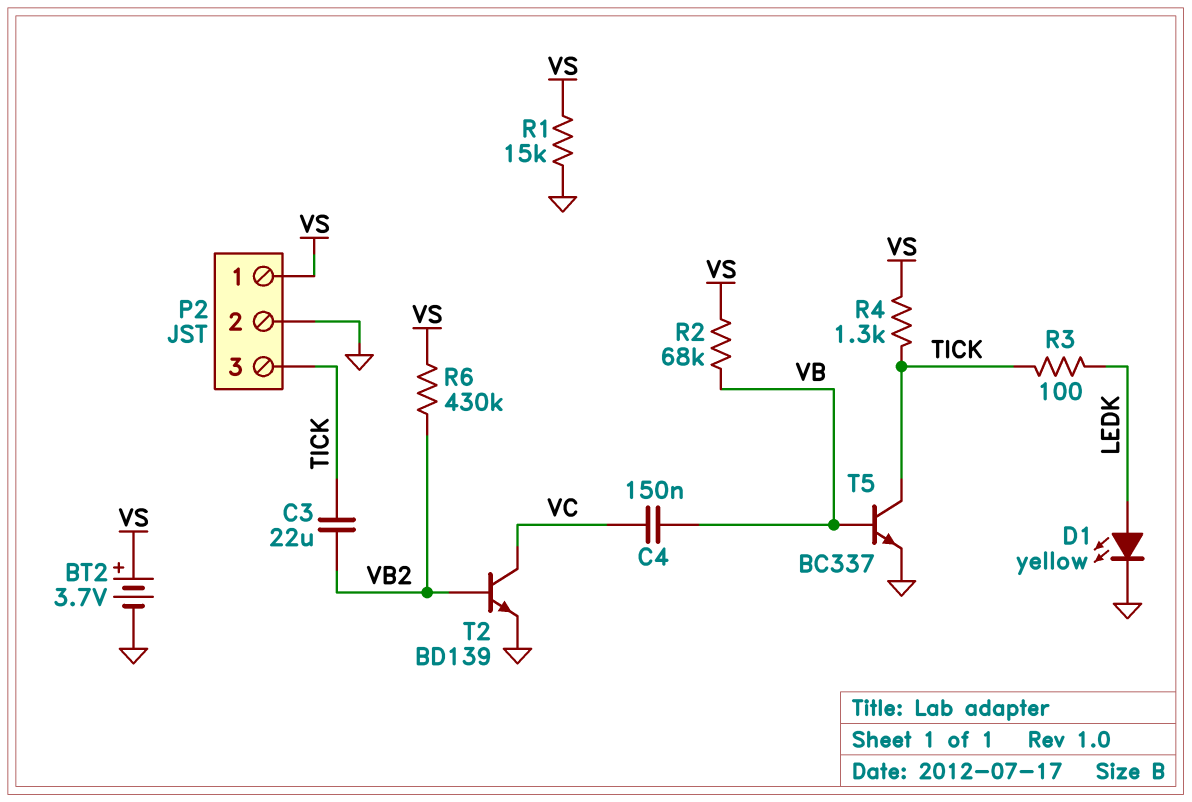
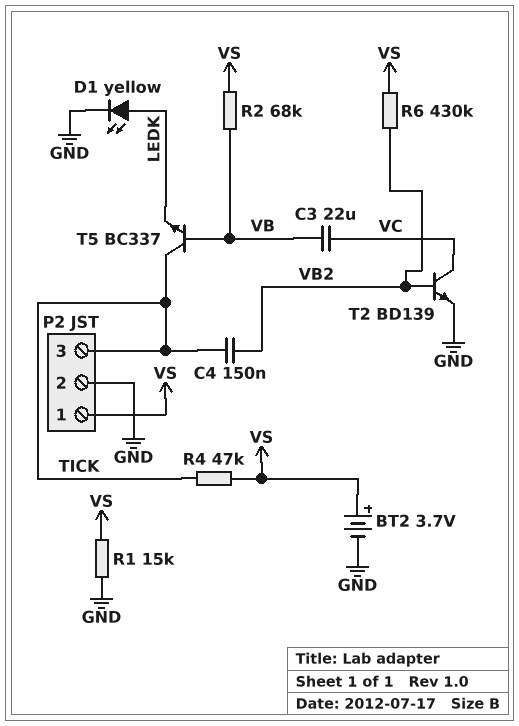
C3: 22uF (TICK, VB2) -> 22uF (VB, VC)
C4: 150nF (VB, VC) -> 150nF (TICK, VB2)
R3: 100 (LEDK, TICK) -> none
R4: 1.3k (TICK, VS) -> 47k (TICK, VS)
T5: NPN BC337 (B VB, C TICK, E GND) -> NPN BC337 (B VB, C TICK, E LEDK)

